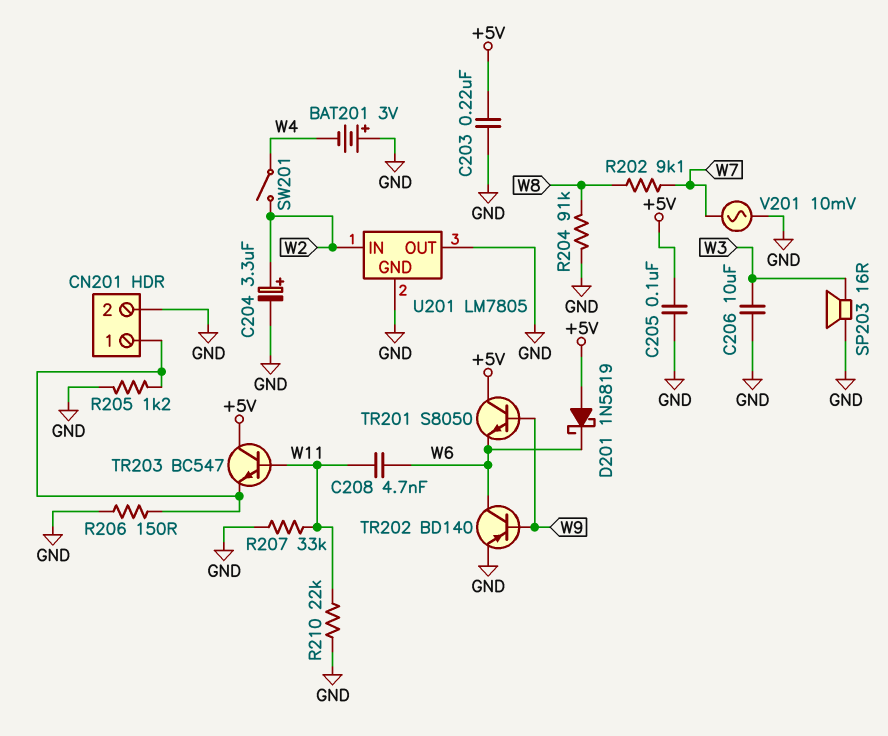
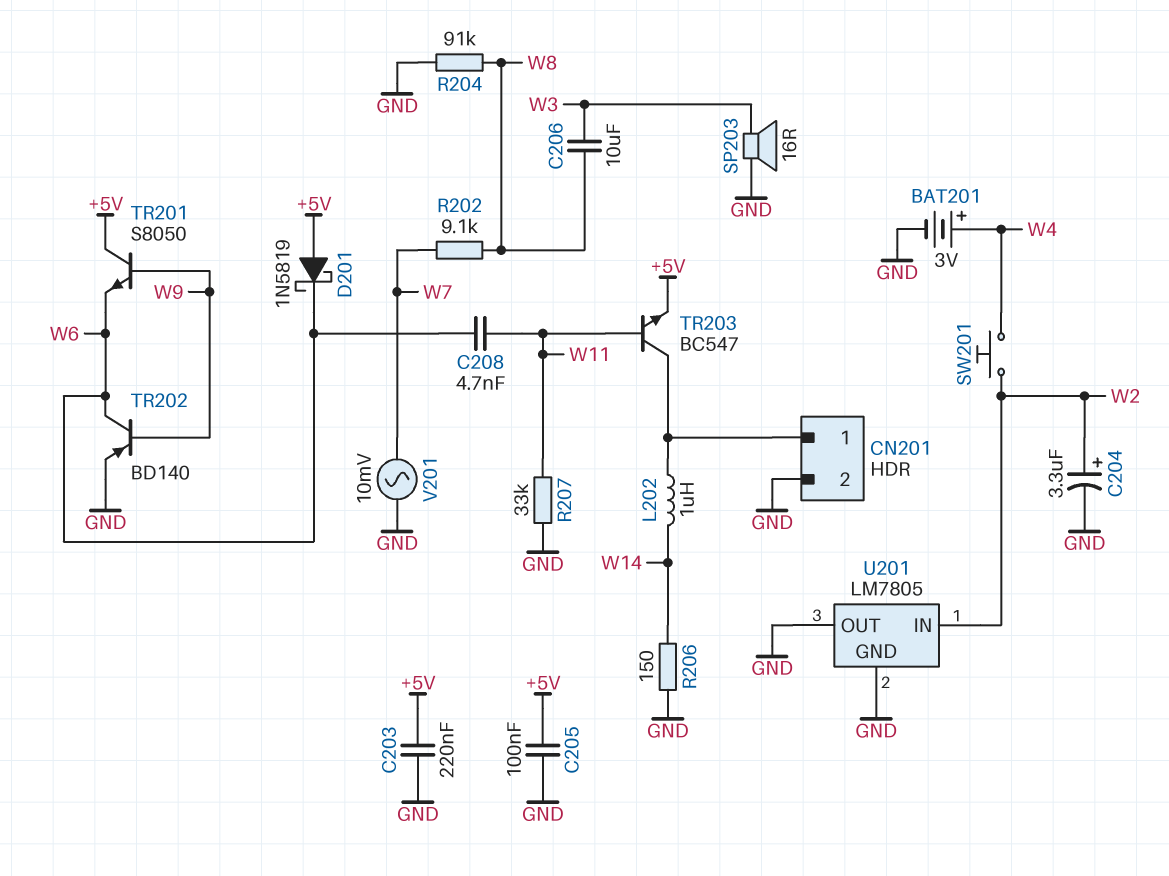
BAT201: 3V (plus GND, minus W4) -> 3V (plus W4, minus GND)
C206: 10uF (GND, W3) -> 10uF (W3, W8)
L202: none -> 1uH (CN201/1, W14)
R205: 1.2k (CN201/1, GND) -> none
R206: 150 (CN201/1, GND) -> 150 (GND, W14)
R210: 22k (GND, W11) -> none
SW201: switch (W2, W4) -> button (W2, W4)
TR203: NPN BC547 (B W11, C +5V, E CN201/1) -> NPN BC547 (B W11, C CN201/1, E +5V)

